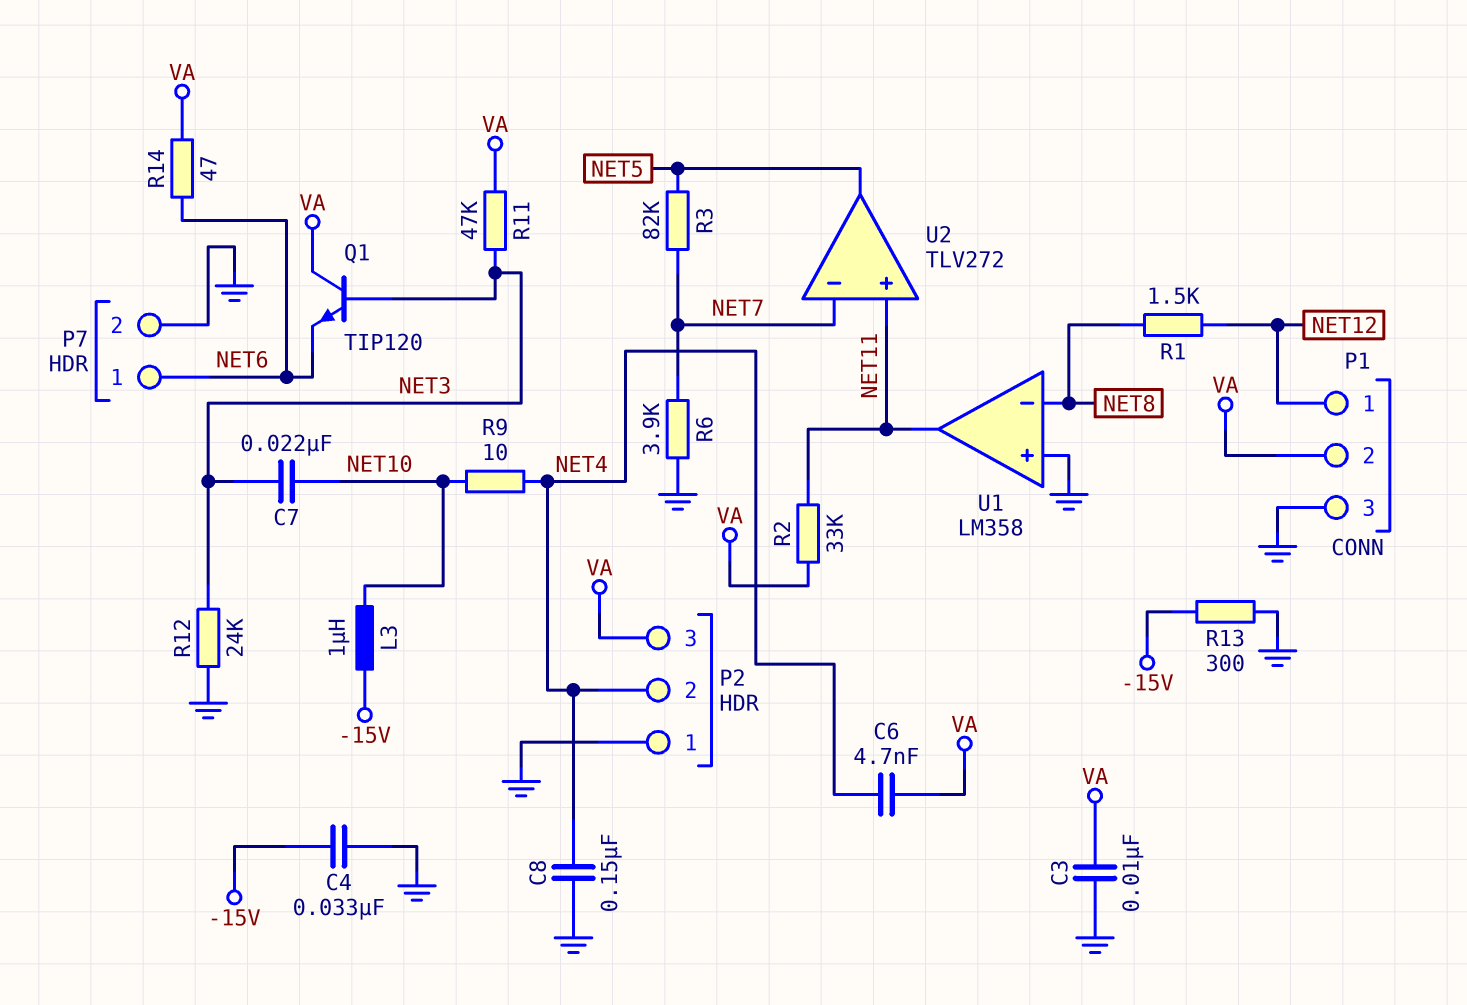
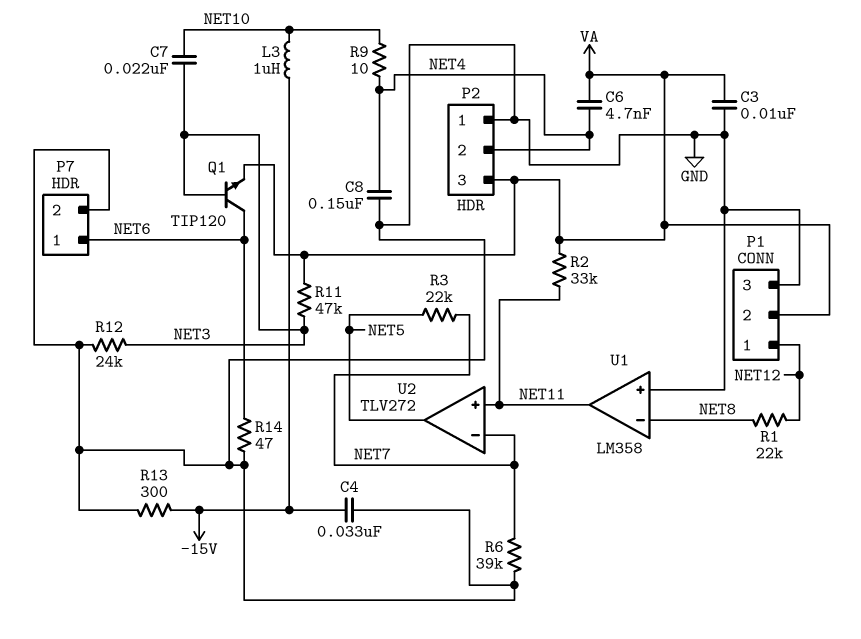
Q1: NPN TIP120 (B NET3, C VA, E NET6) -> NPN TIP120 (B NET3, C NET6, E VA)
R1: 1.5k (NET8, NET12) -> 22k (NET8, NET12)
R3: 82k (NET5, NET7) -> 22k (NET5, NET7)
R6: 3.9k (GND, NET7) -> 39k (GND, NET7)
R14: 47 (NET6, VA) -> 47 (GND, NET6)

